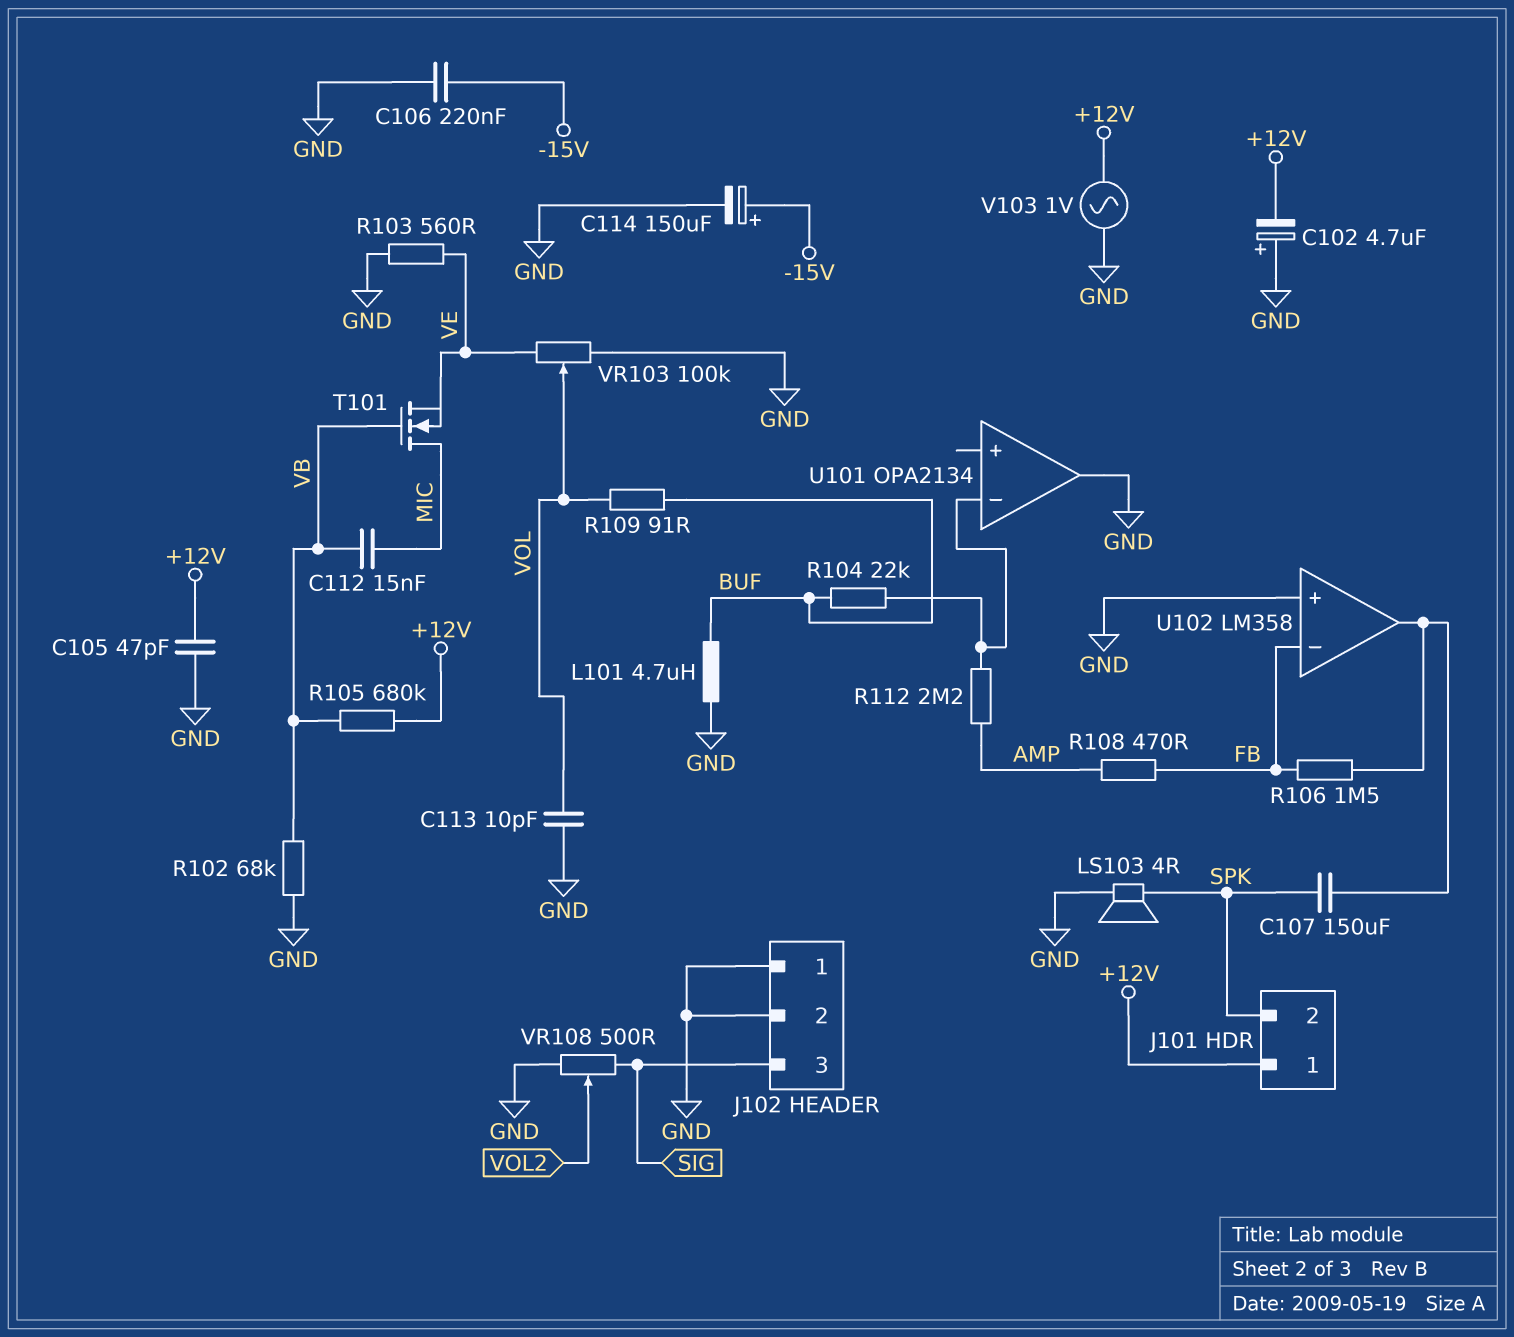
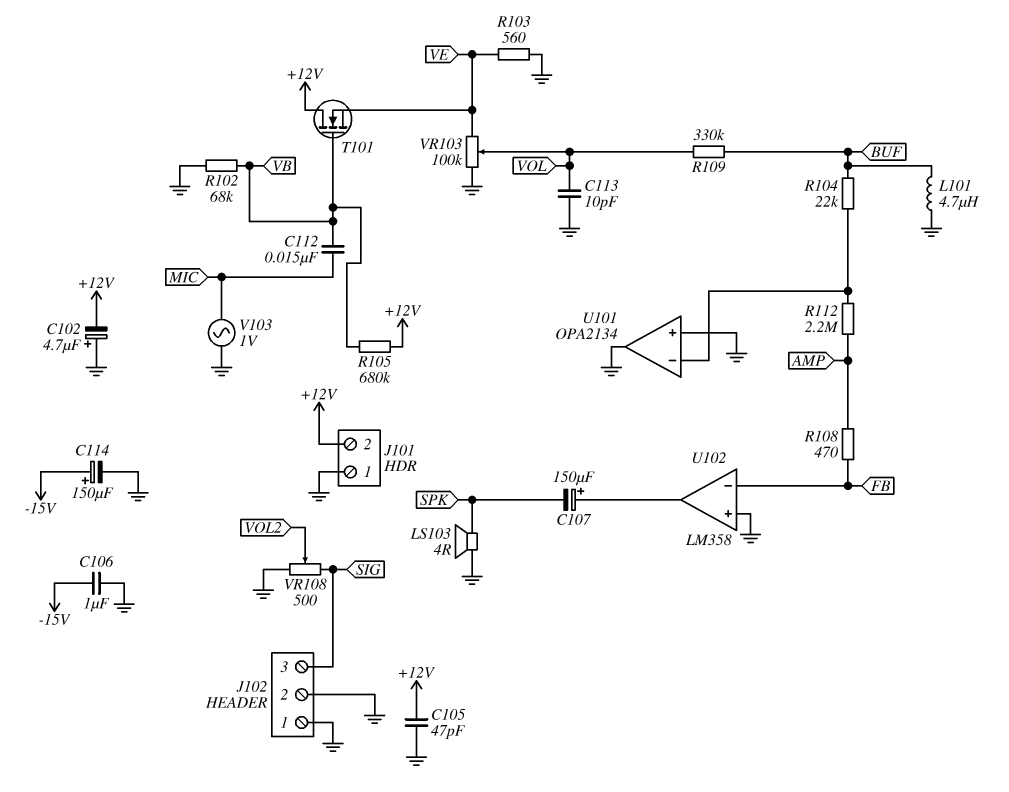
C106: 220nF (-15V, GND) -> 1uF (-15V, GND)
C107: 150uF (SPK, U102/out) -> 150uF (plus U102/out, minus SPK)
J101 pin 1: +12V -> GND
J101 pin 2: SPK -> +12V
R106: 1.5M (FB, U102/out) -> none
R109: 91 (BUF, VOL) -> 330k (BUF, VOL)
T101: NMOS (G VB, D MIC, S VE) -> NMOS (G VB, D +12V, S VE)
U101 pin in+: none -> GND
V103: AC 1V (+12V, GND) -> AC 1V (GND, MIC)

